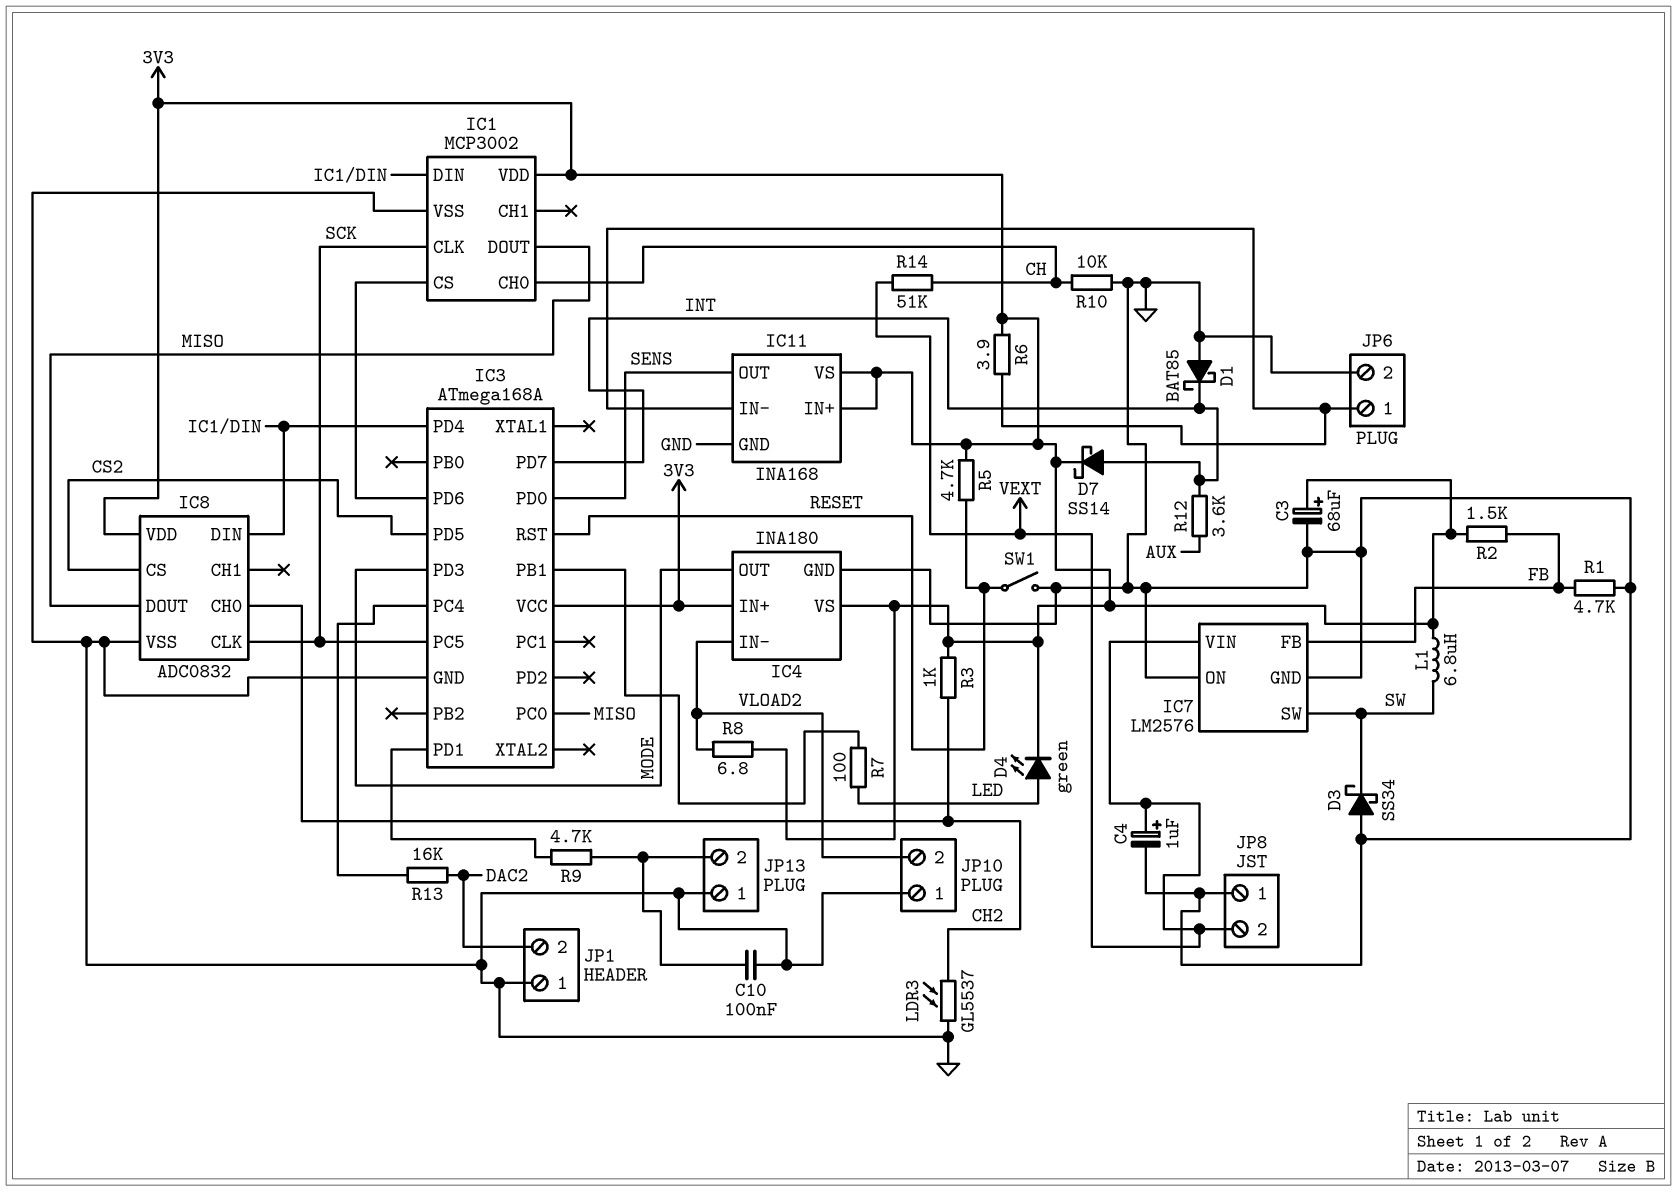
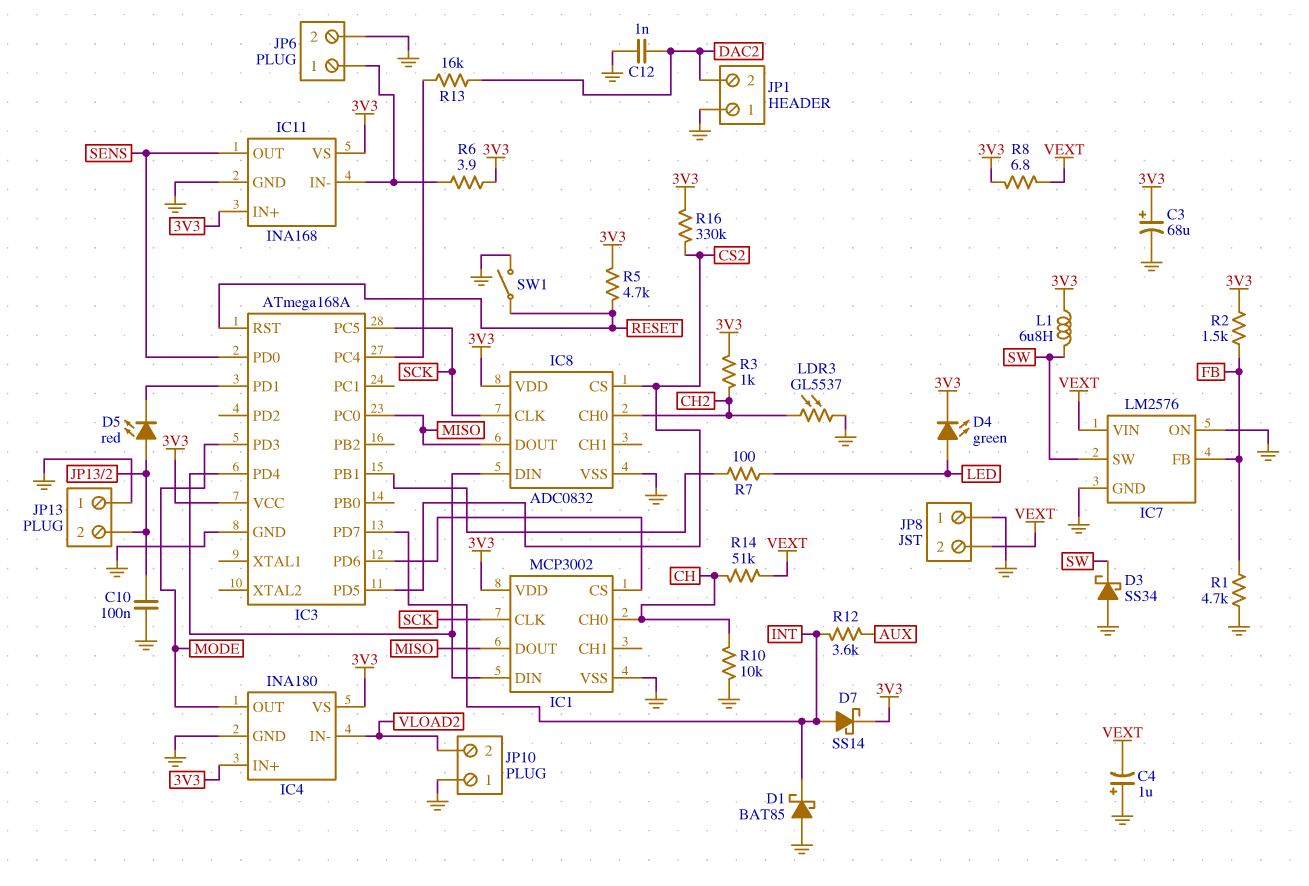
C4: 1uF (plus VEXT, minus GND) -> 1uF (plus GND, minus VEXT)
C12: none -> 1nF (DAC2, GND)
D5: none -> LED red (A JP13/2, K IC3/PD1)
R8: 6.8 (3V3, VLOAD2) -> 6.8 (3V3, VEXT)
R9: 4.7k (IC3/PD1, JP13/2) -> none
R16: none -> 330k (3V3, CS2)

